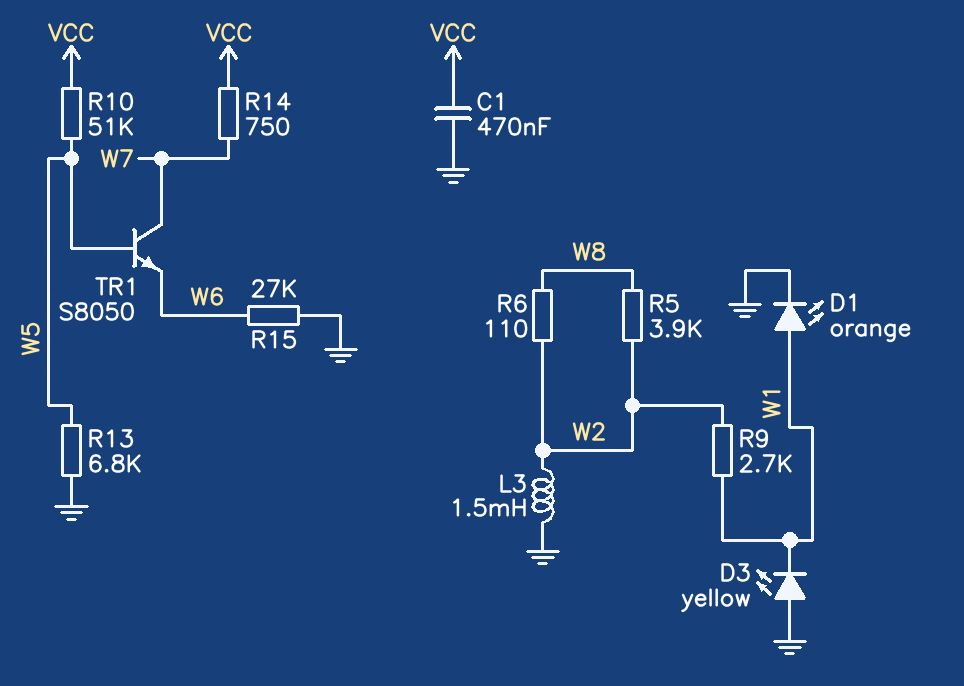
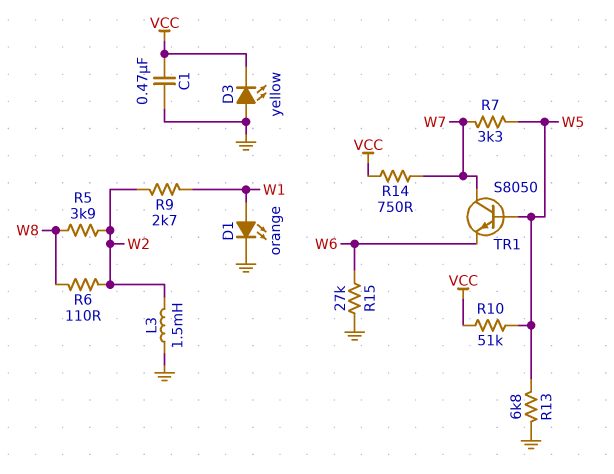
D3: LED yellow (A GND, K W1) -> LED yellow (A GND, K VCC)
R7: none -> 3.3k (W5, W7)

